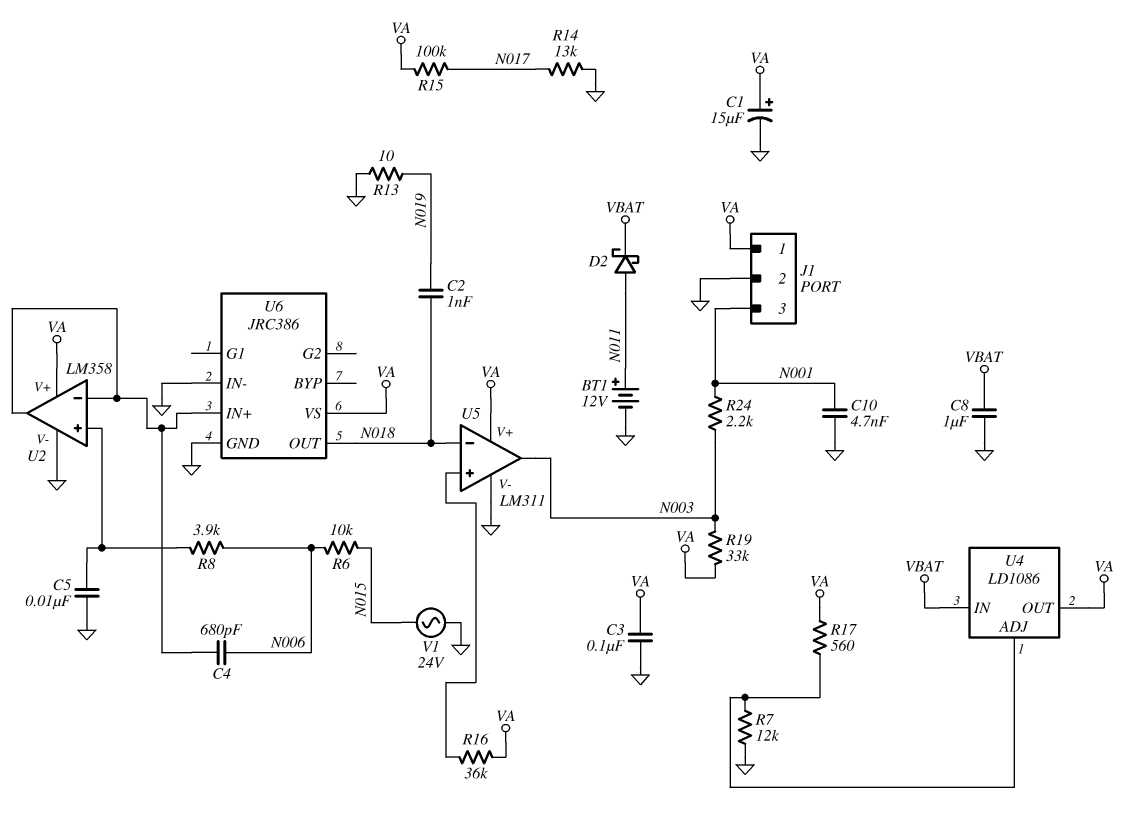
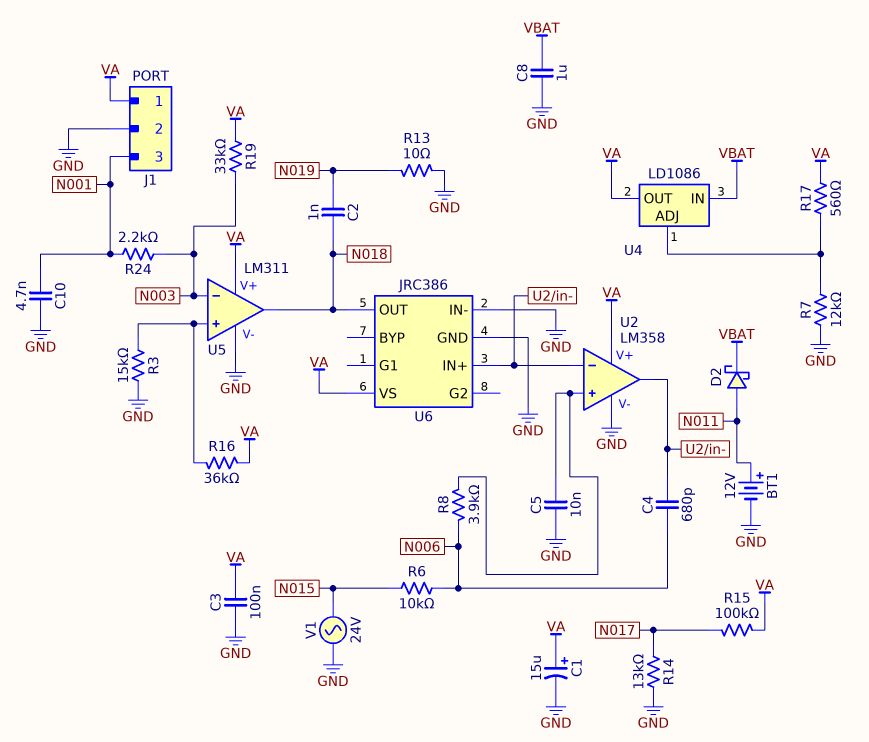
R3: none -> 15k (GND, U5/in+)
U5 pin in-: N018 -> N003
U5 pin out: N003 -> N018

